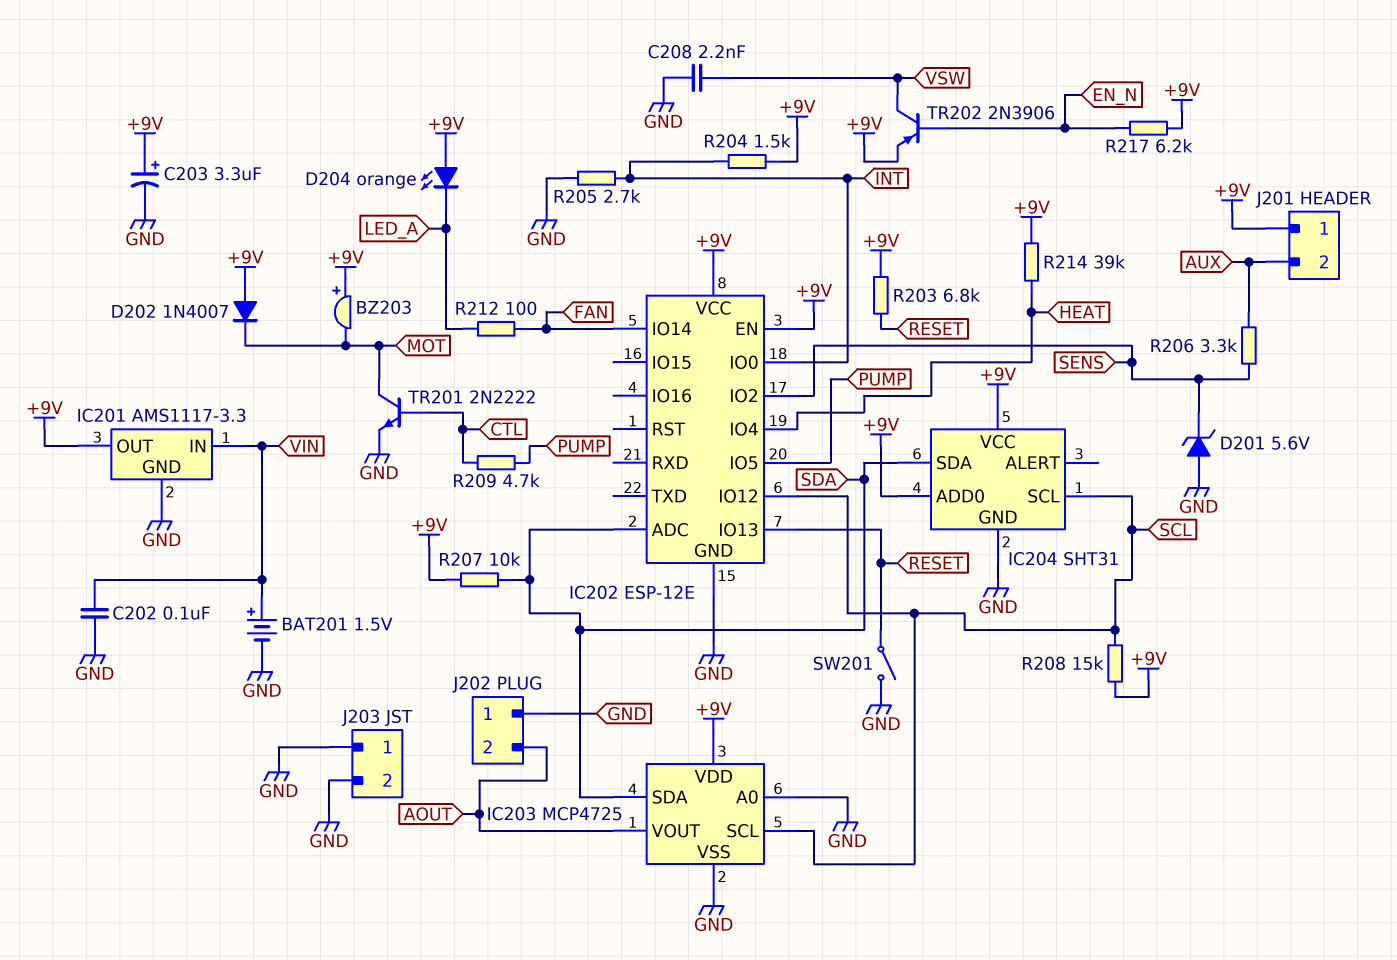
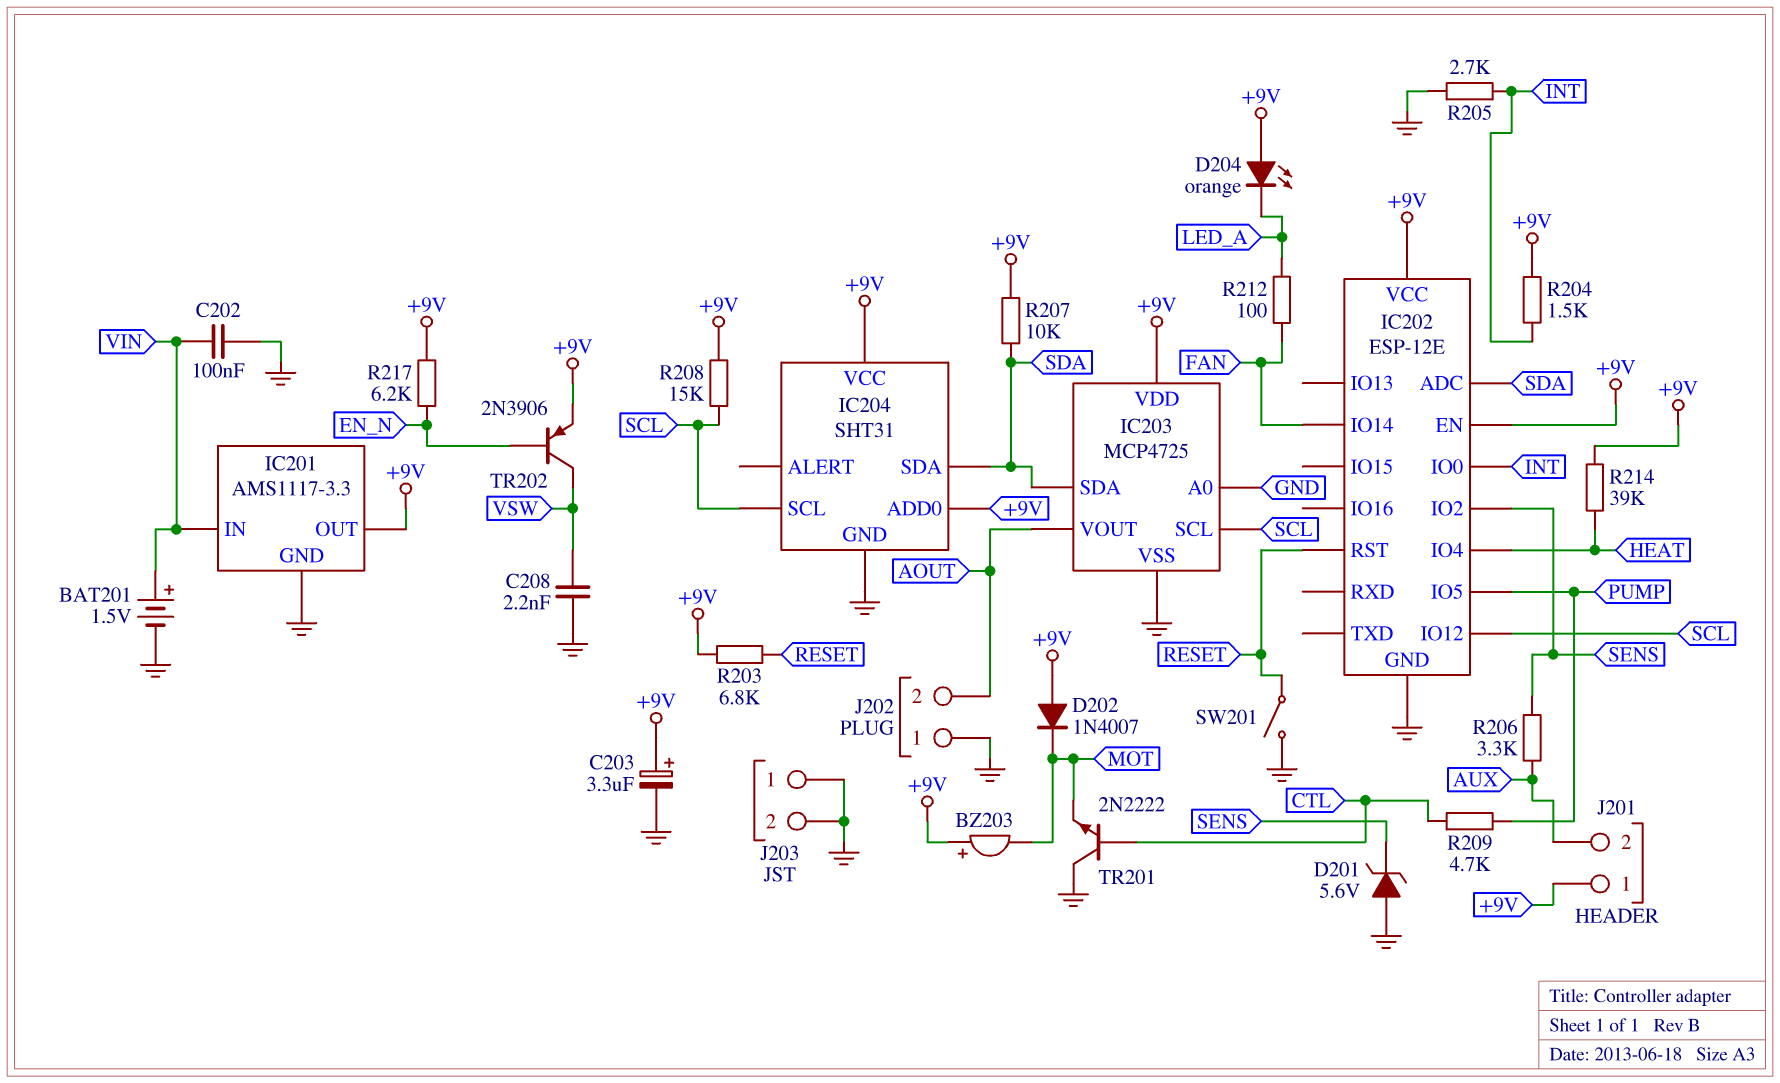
IC202 pin IO13: RESET -> none
IC202 pin RST: none -> RESET
TR201: NPN 2N2222 (B CTL, C MOT, E GND) -> NPN 2N2222 (B CTL, C GND, E MOT)

